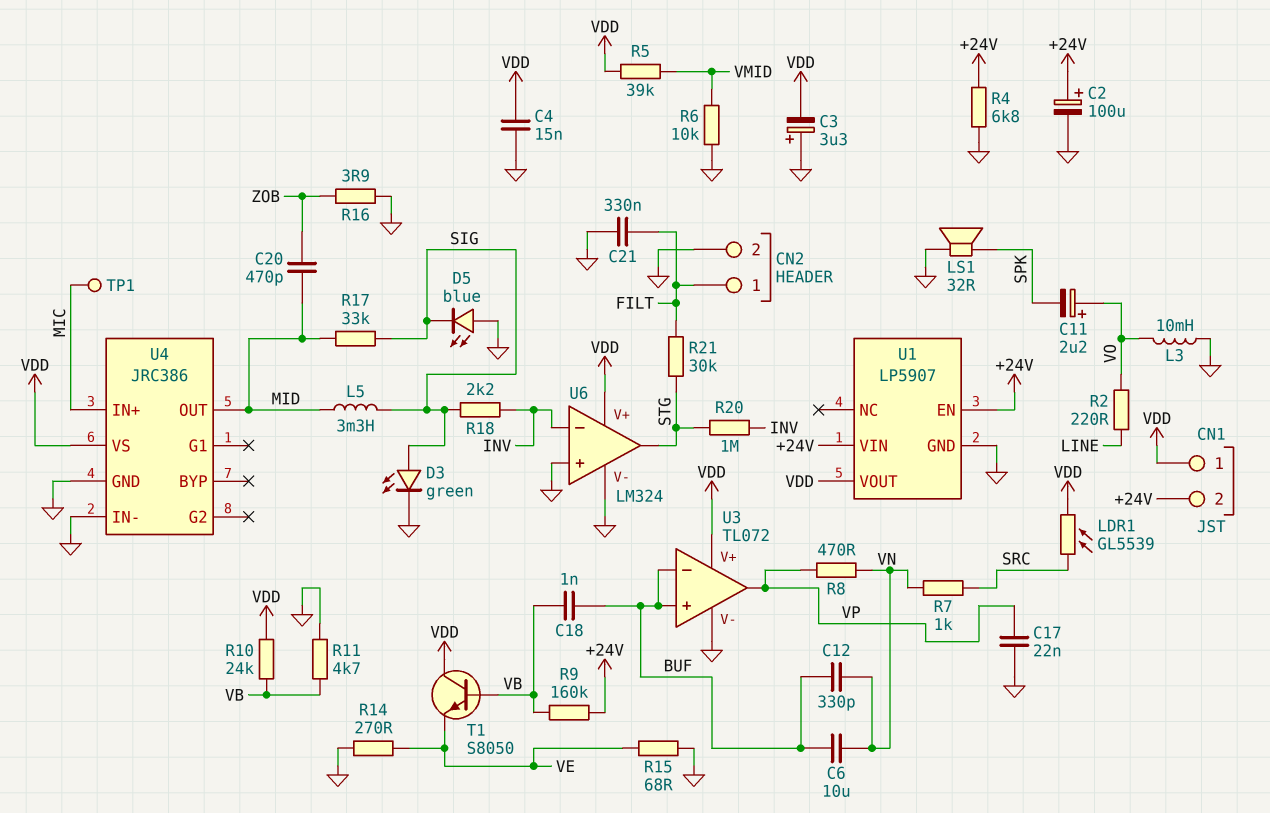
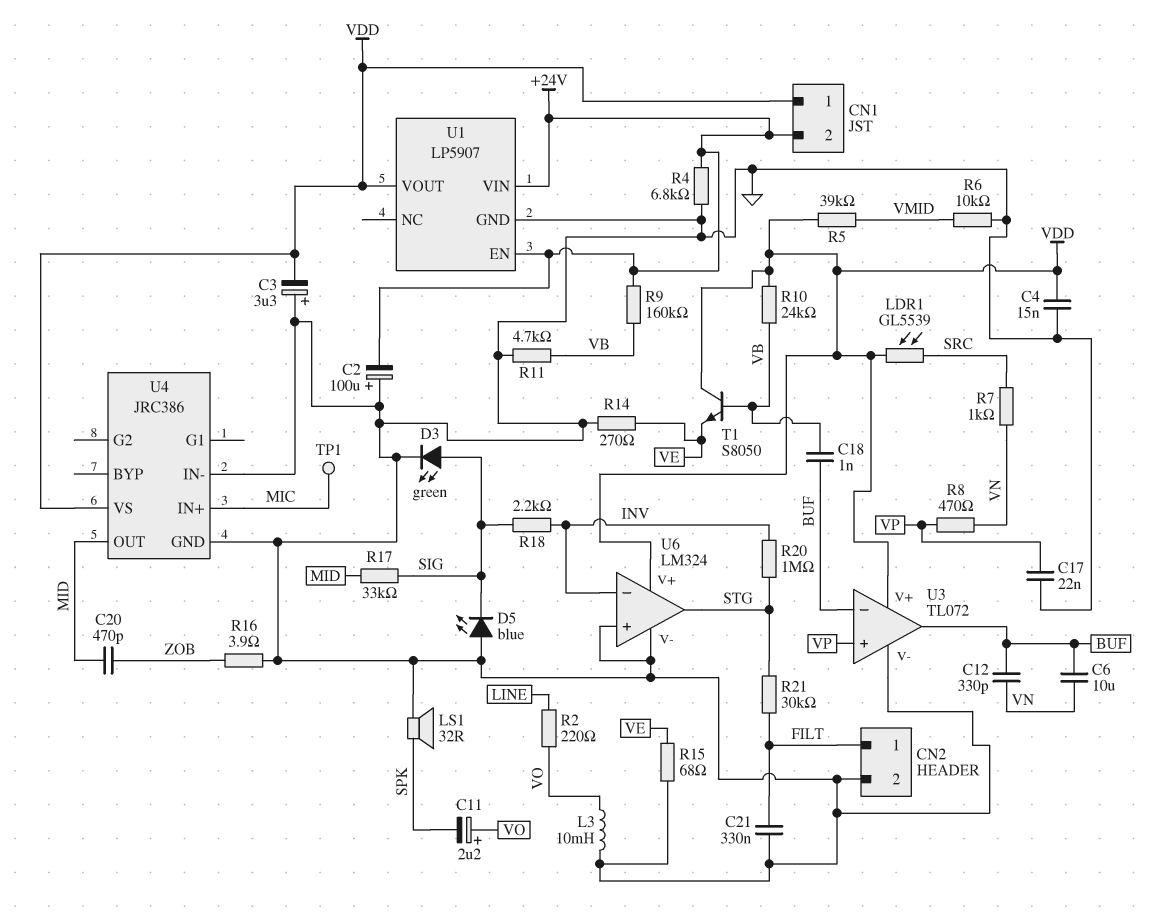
C2: 100uF (plus +24V, minus GND) -> 100uF (plus GND, minus +24V)
L5: 3.3mH (MID, SIG) -> none
U3 pin in+: BUF -> VP
U3 pin out: VP -> BUF

